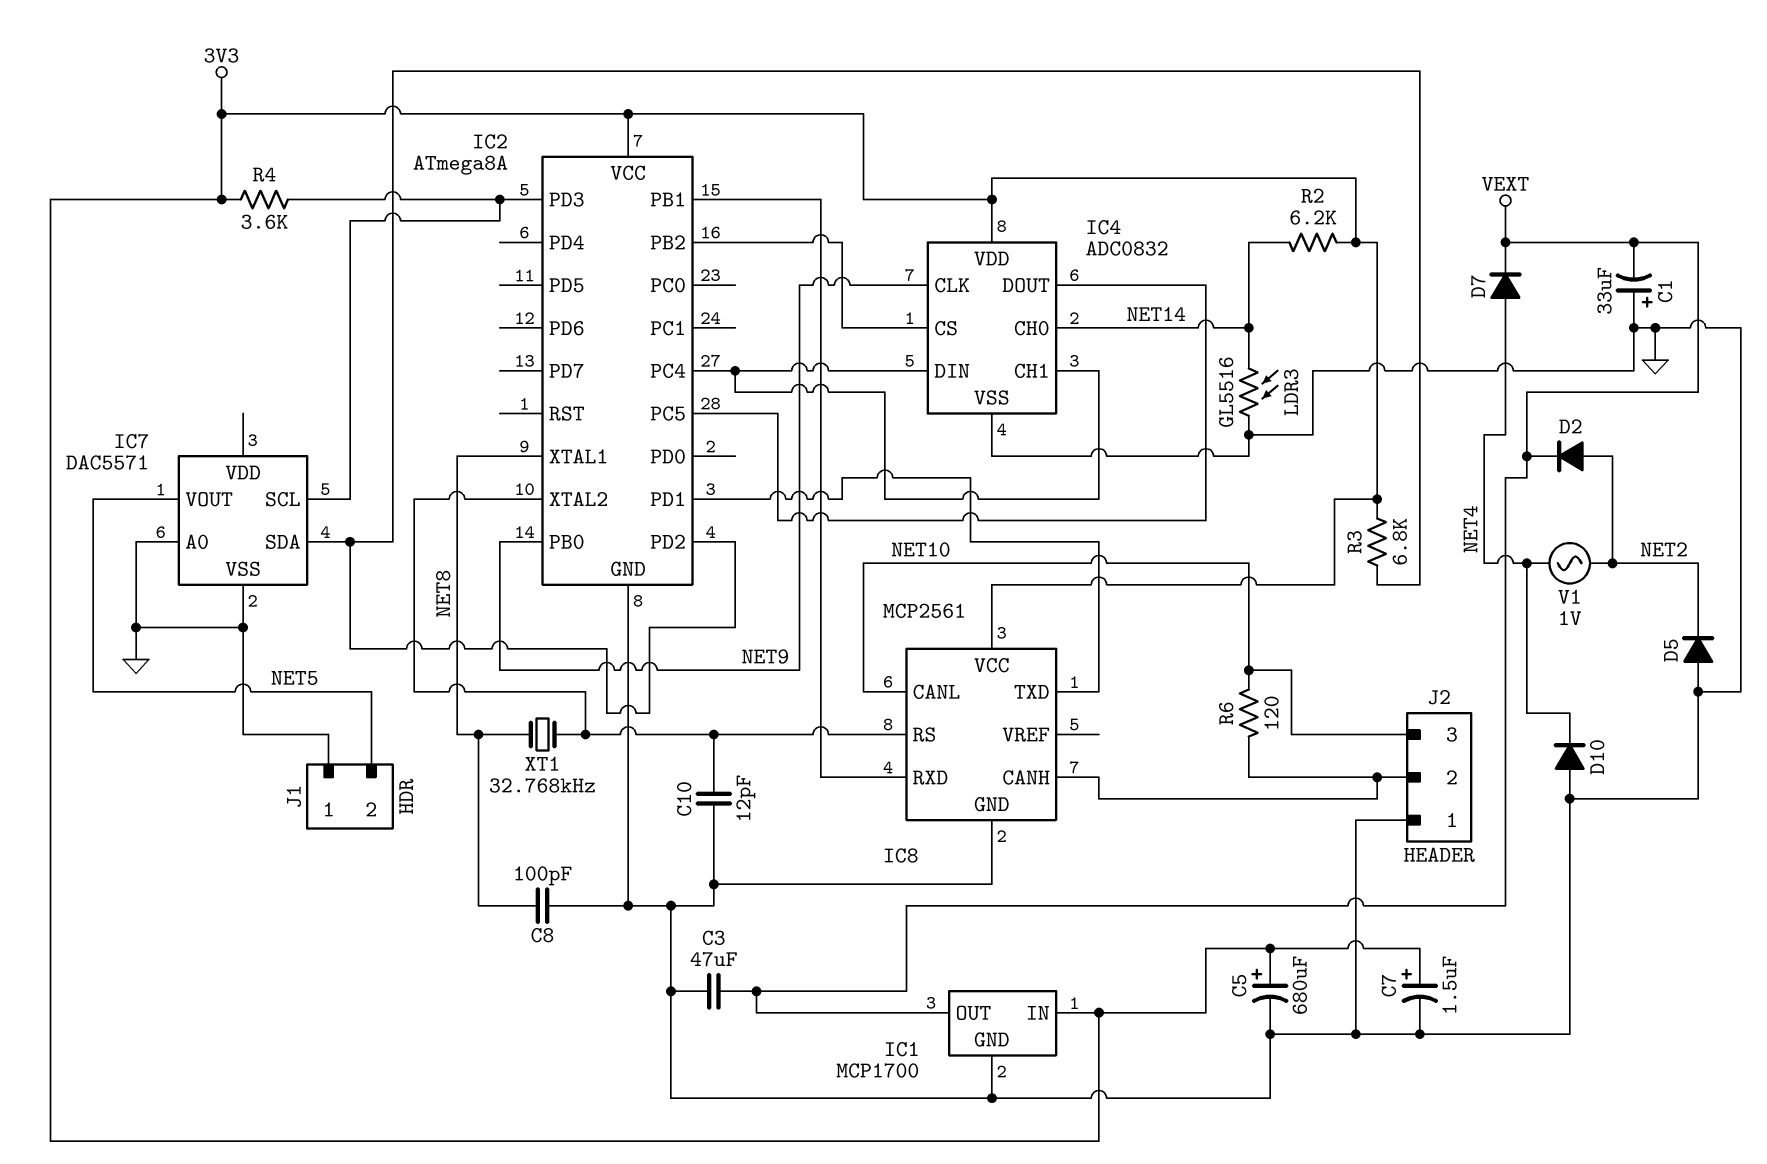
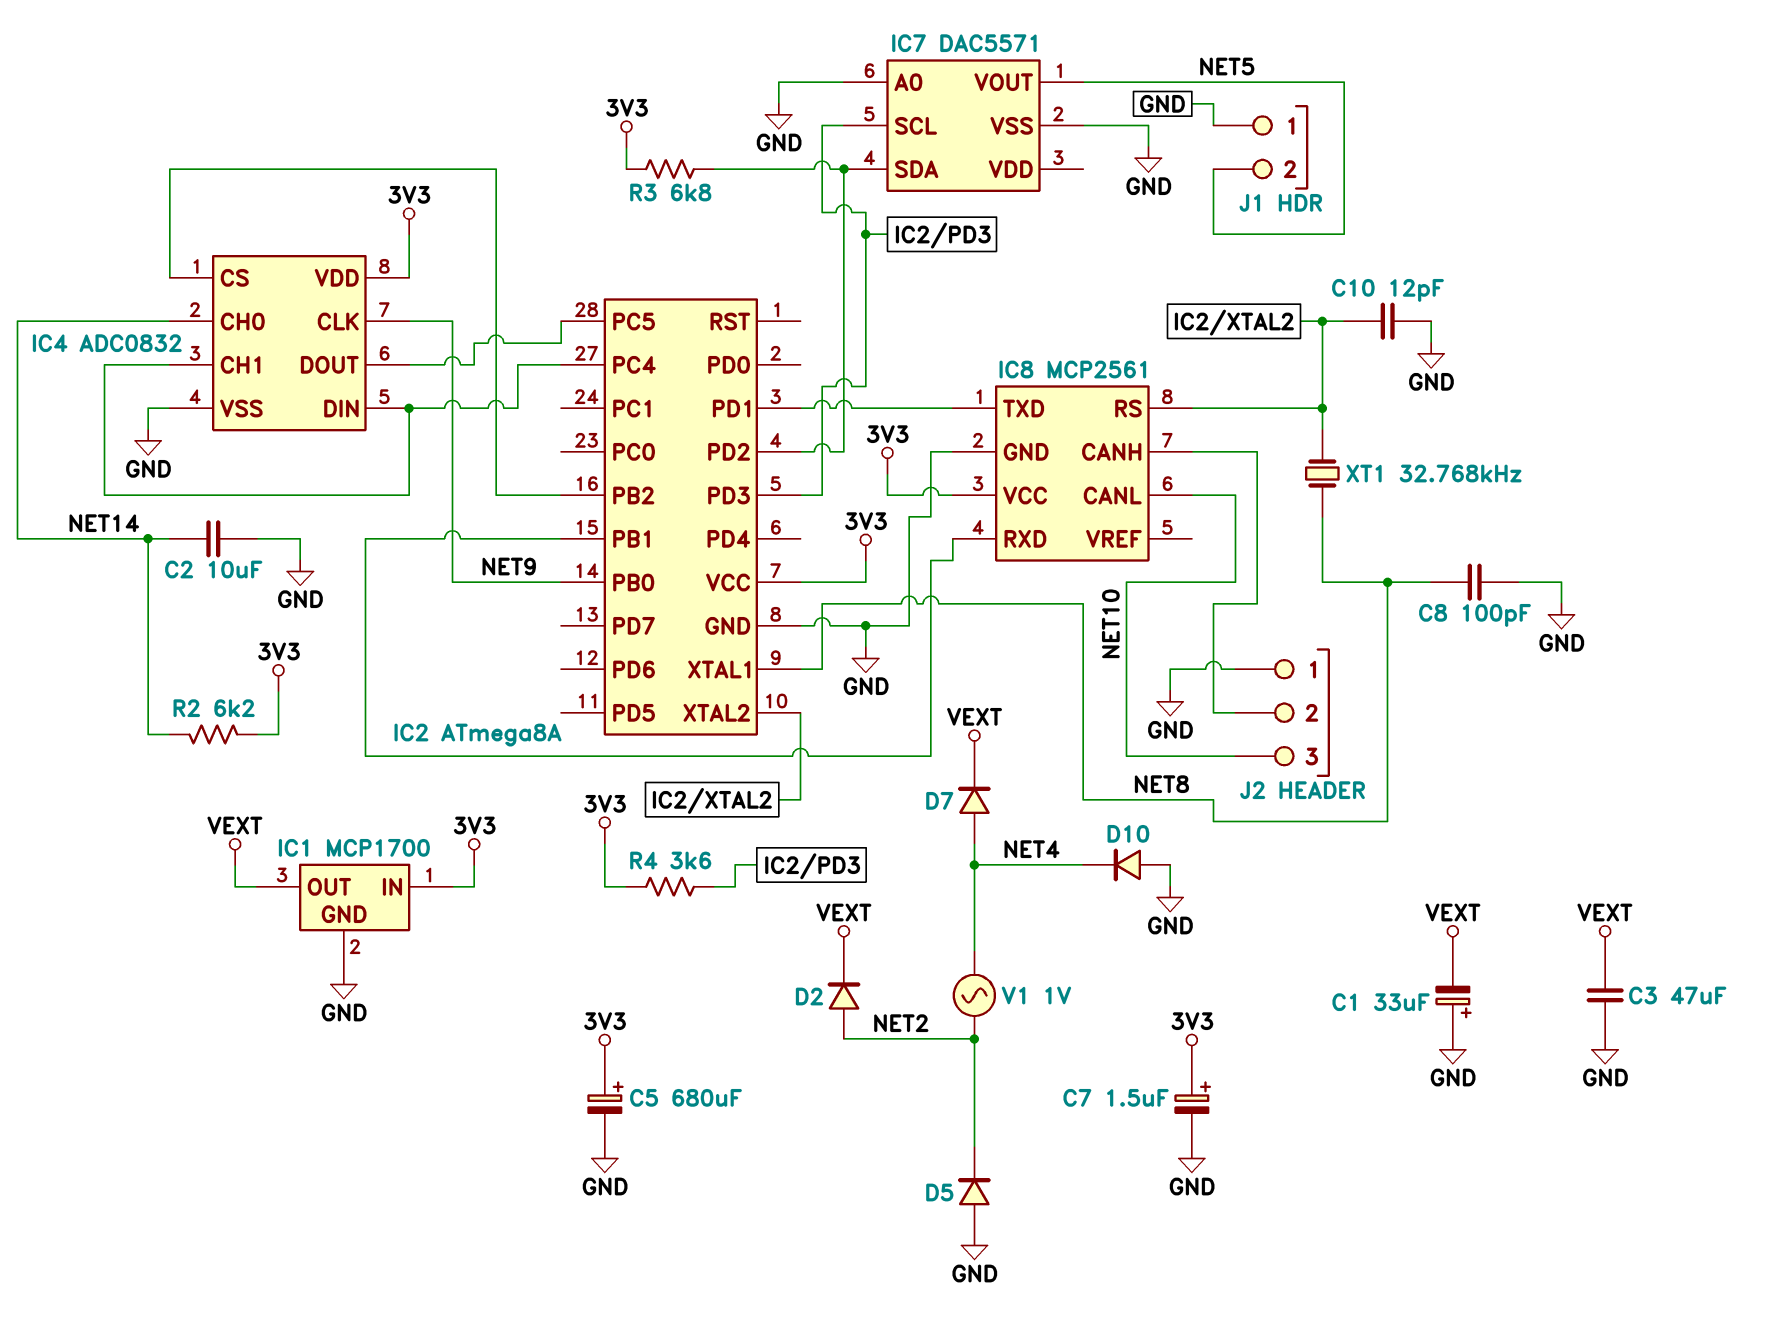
C2: none -> 10uF (GND, NET14)
LDR3: GL5516 (GND, NET14) -> none
R6: 120 (IC8/CANH, NET10) -> none

